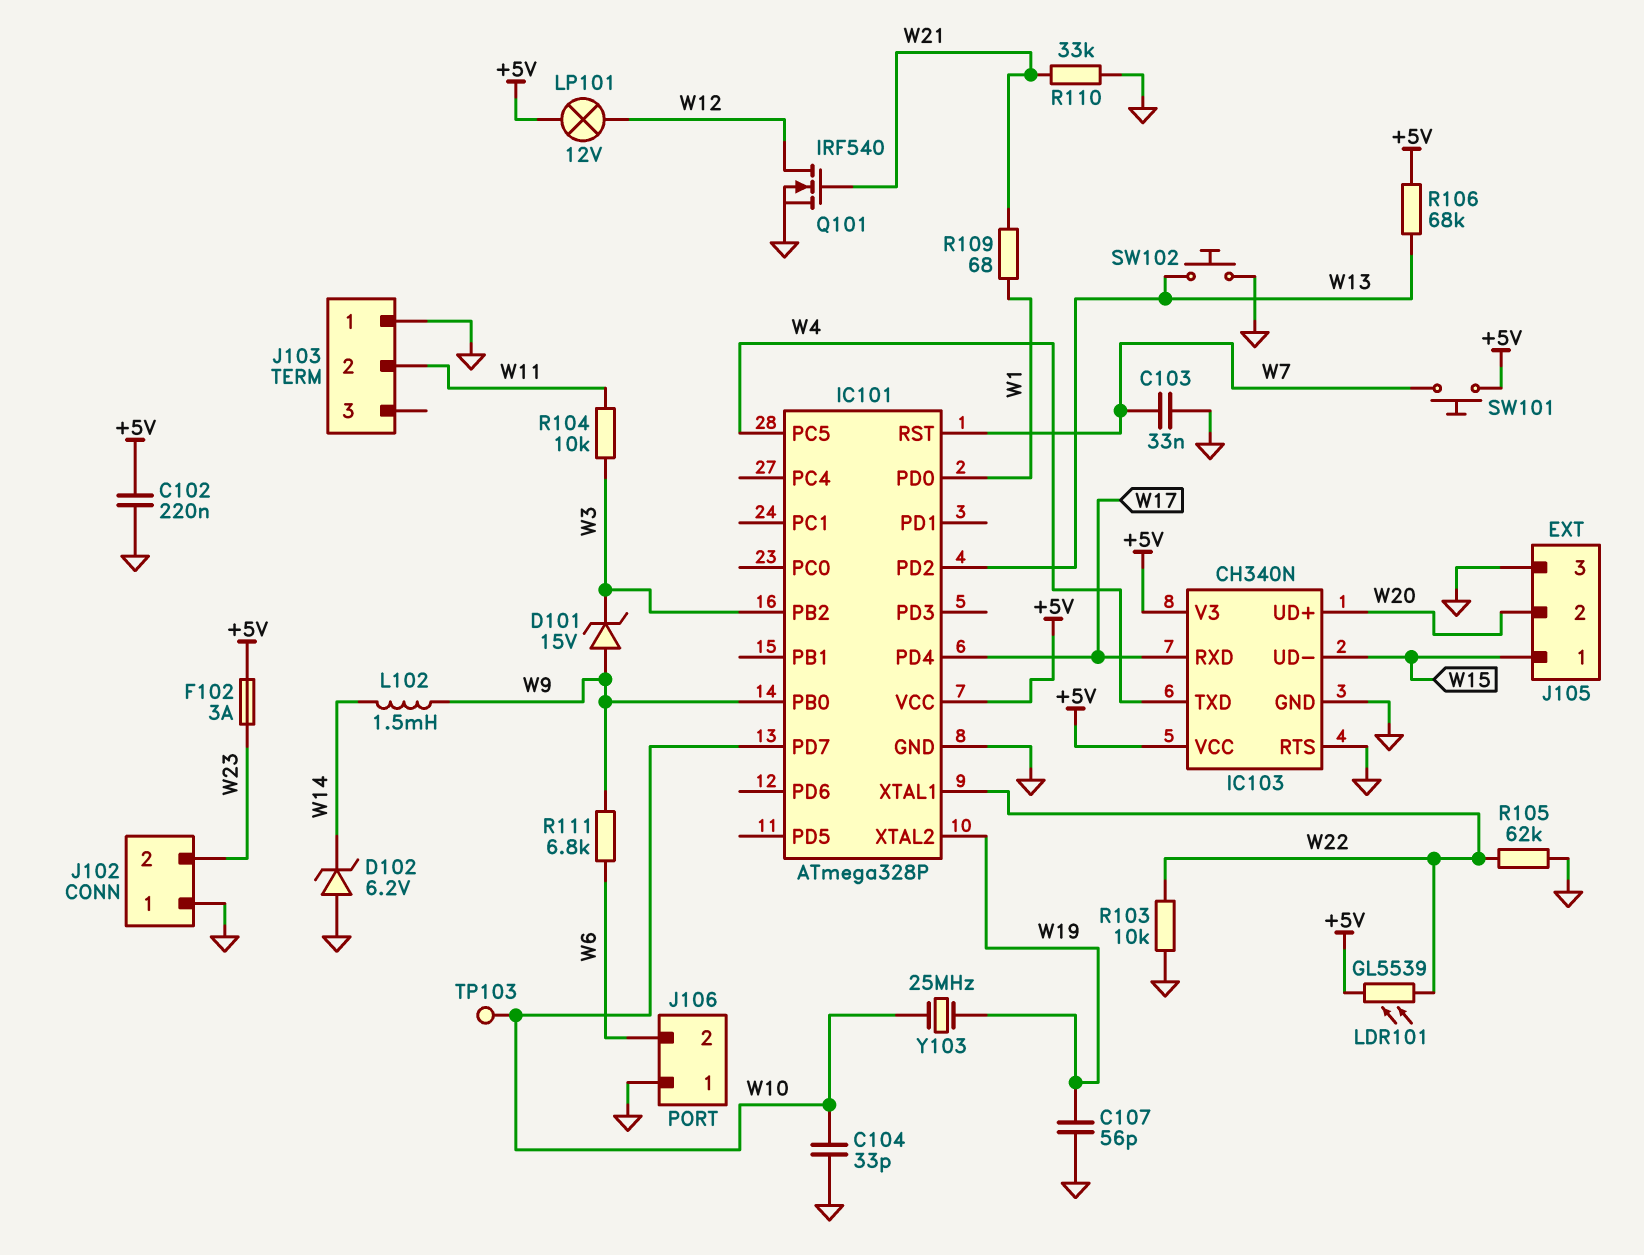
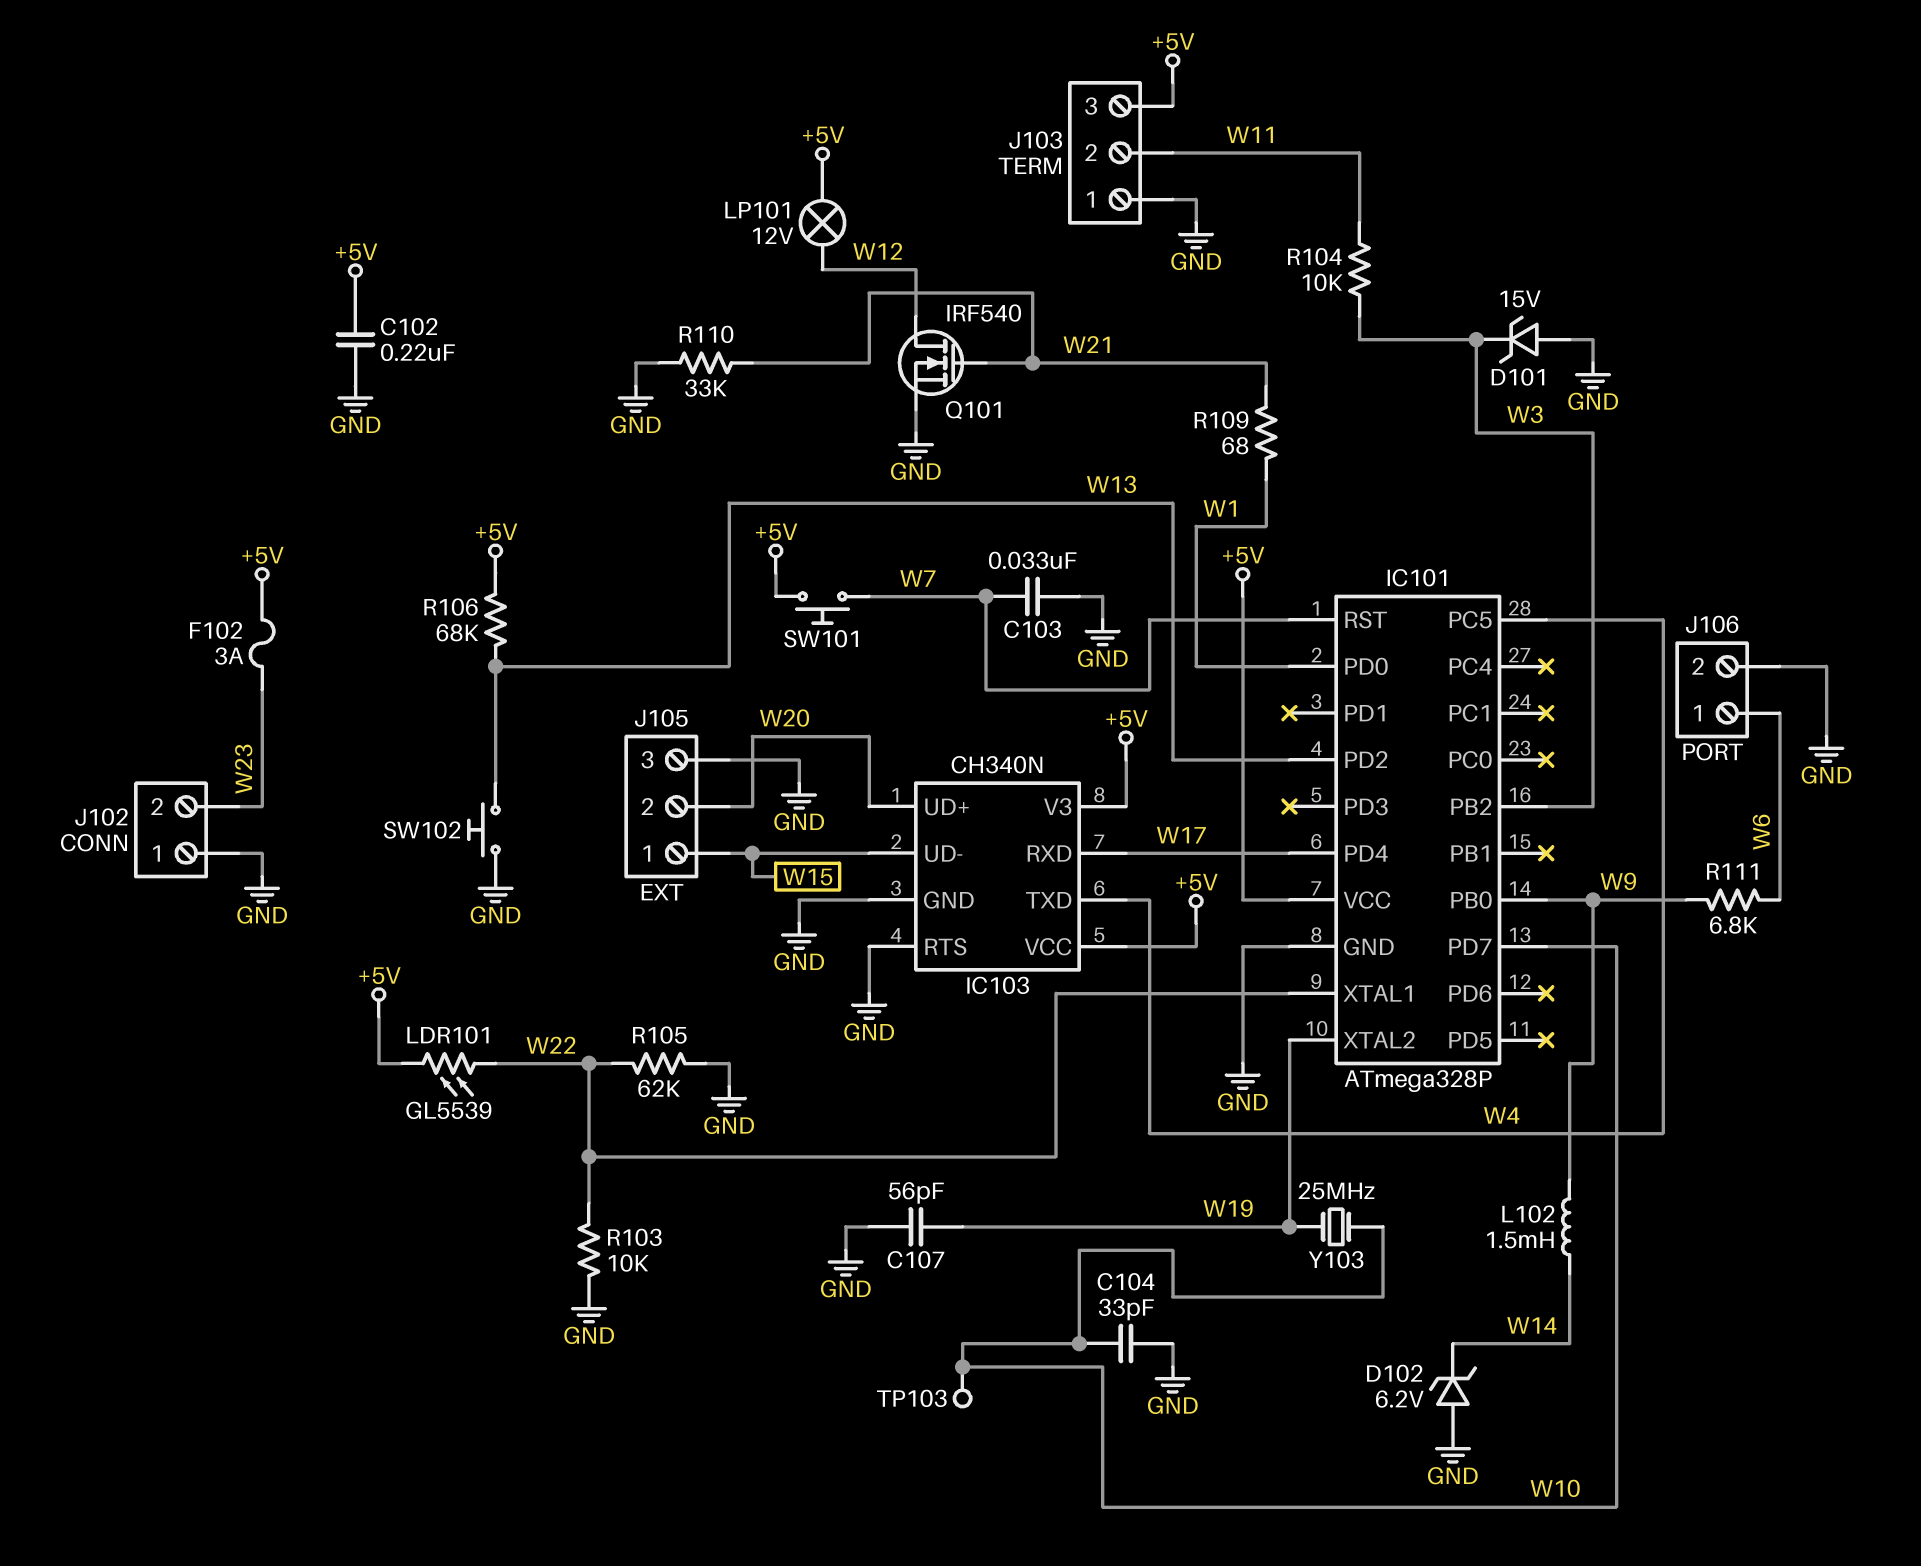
D101: zener 15V (A W9, K W3) -> zener 15V (A GND, K W3)
J103 pin 3: none -> +5V
J106 pin 1: GND -> W6
J106 pin 2: W6 -> GND

